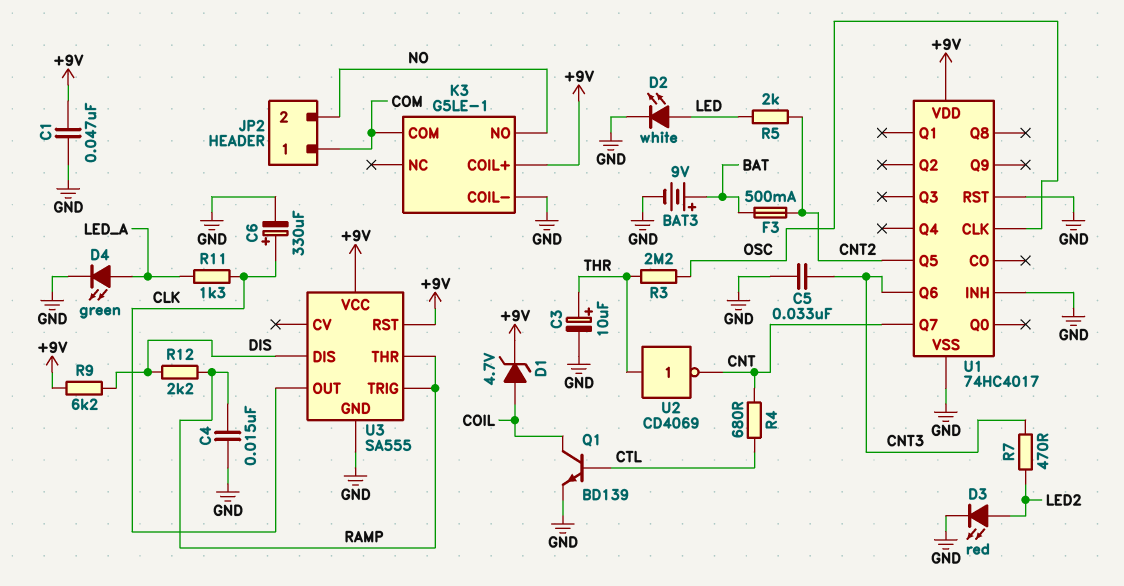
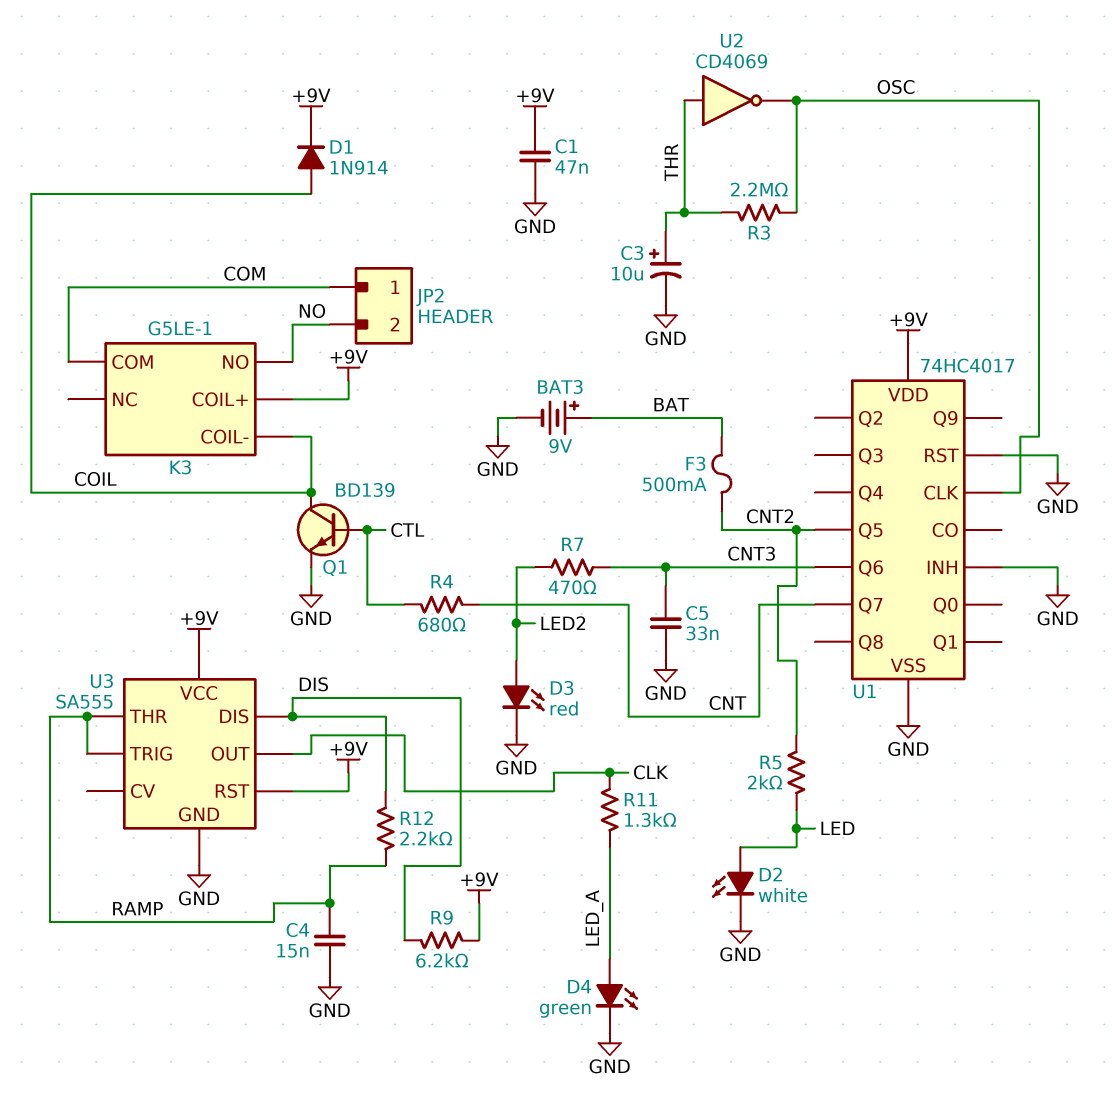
C6: 330uF (plus CLK, minus GND) -> none
D1: zener 4.7V (A COIL, K +9V) -> diode 1N914 (A COIL, K +9V)
K3 pin COIL-: GND -> COIL
U2: NOT CD4069 (in THR, out CNT) -> NOT CD4069 (in THR, out OSC)

